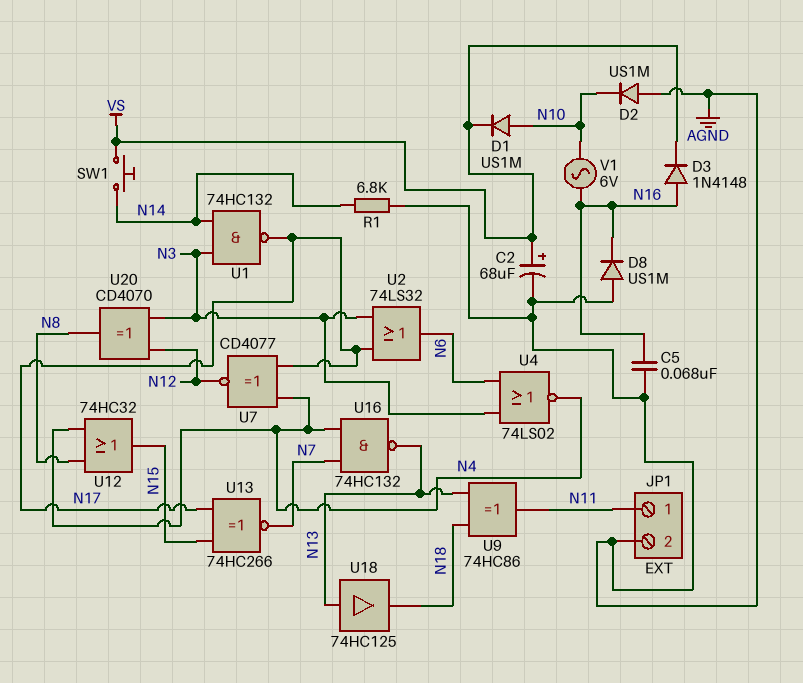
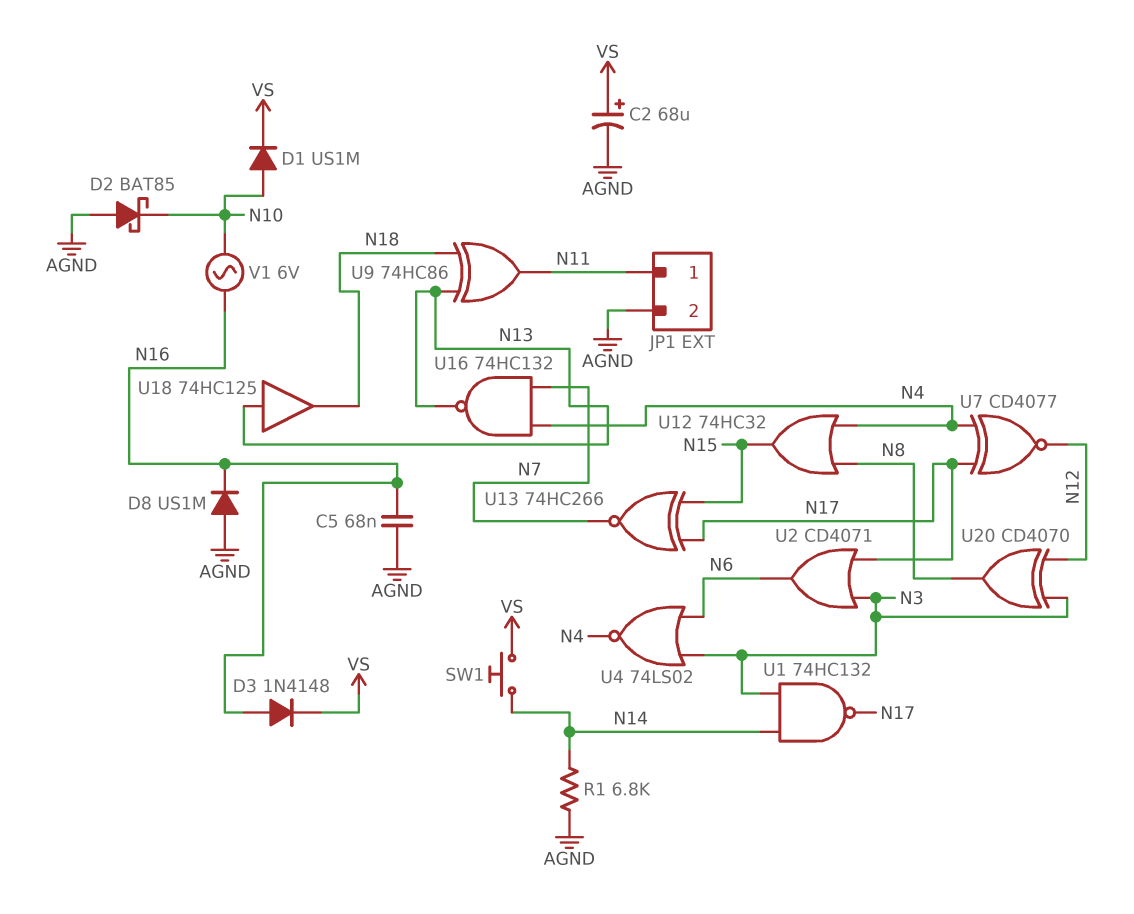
D2: diode US1M (A AGND, K N10) -> schottky BAT85 (A AGND, K N10)
U2: OR 74LS32 (in N3, in N17, out N6) -> OR CD4071 (in N3, in N17, out N6)

